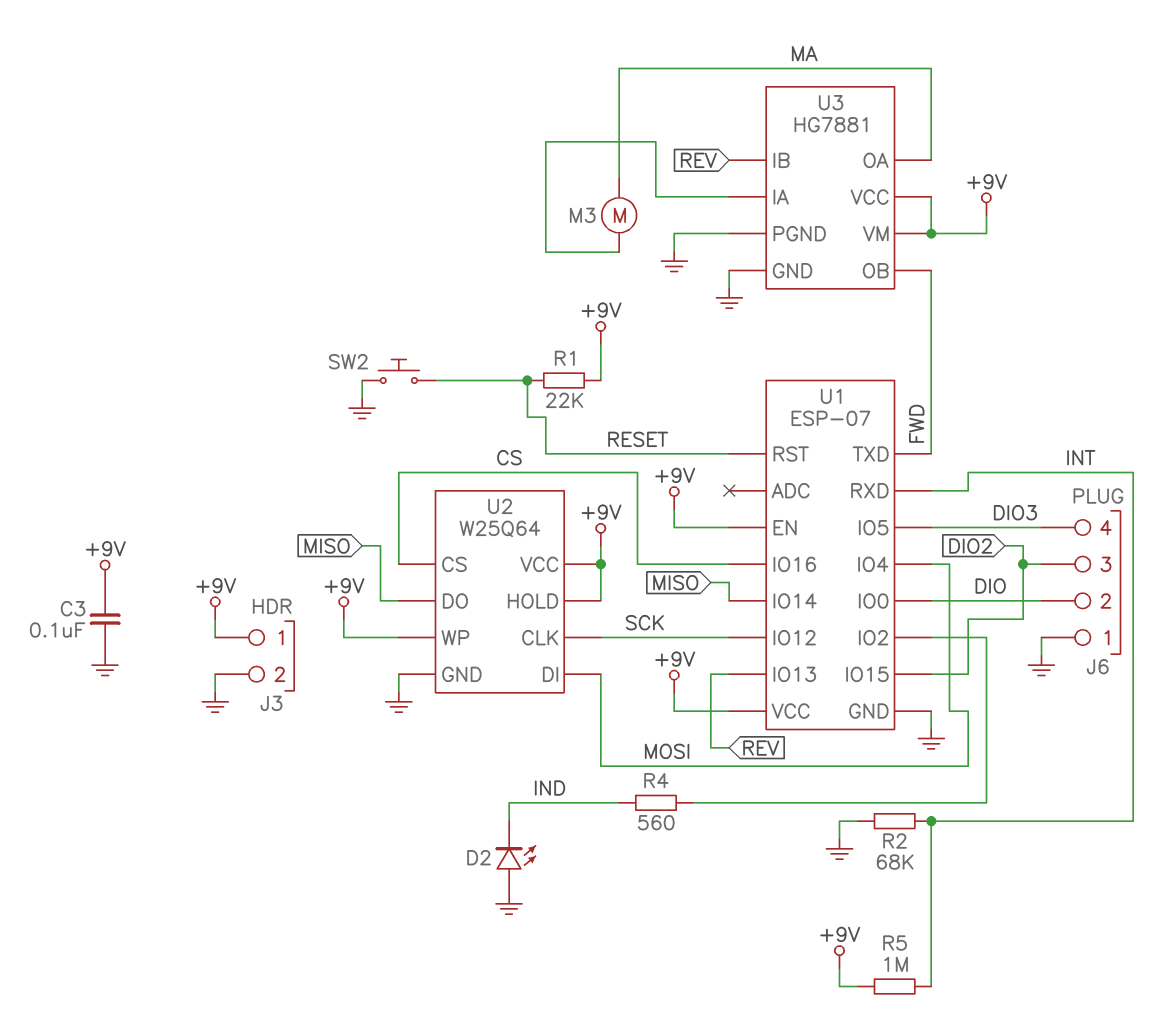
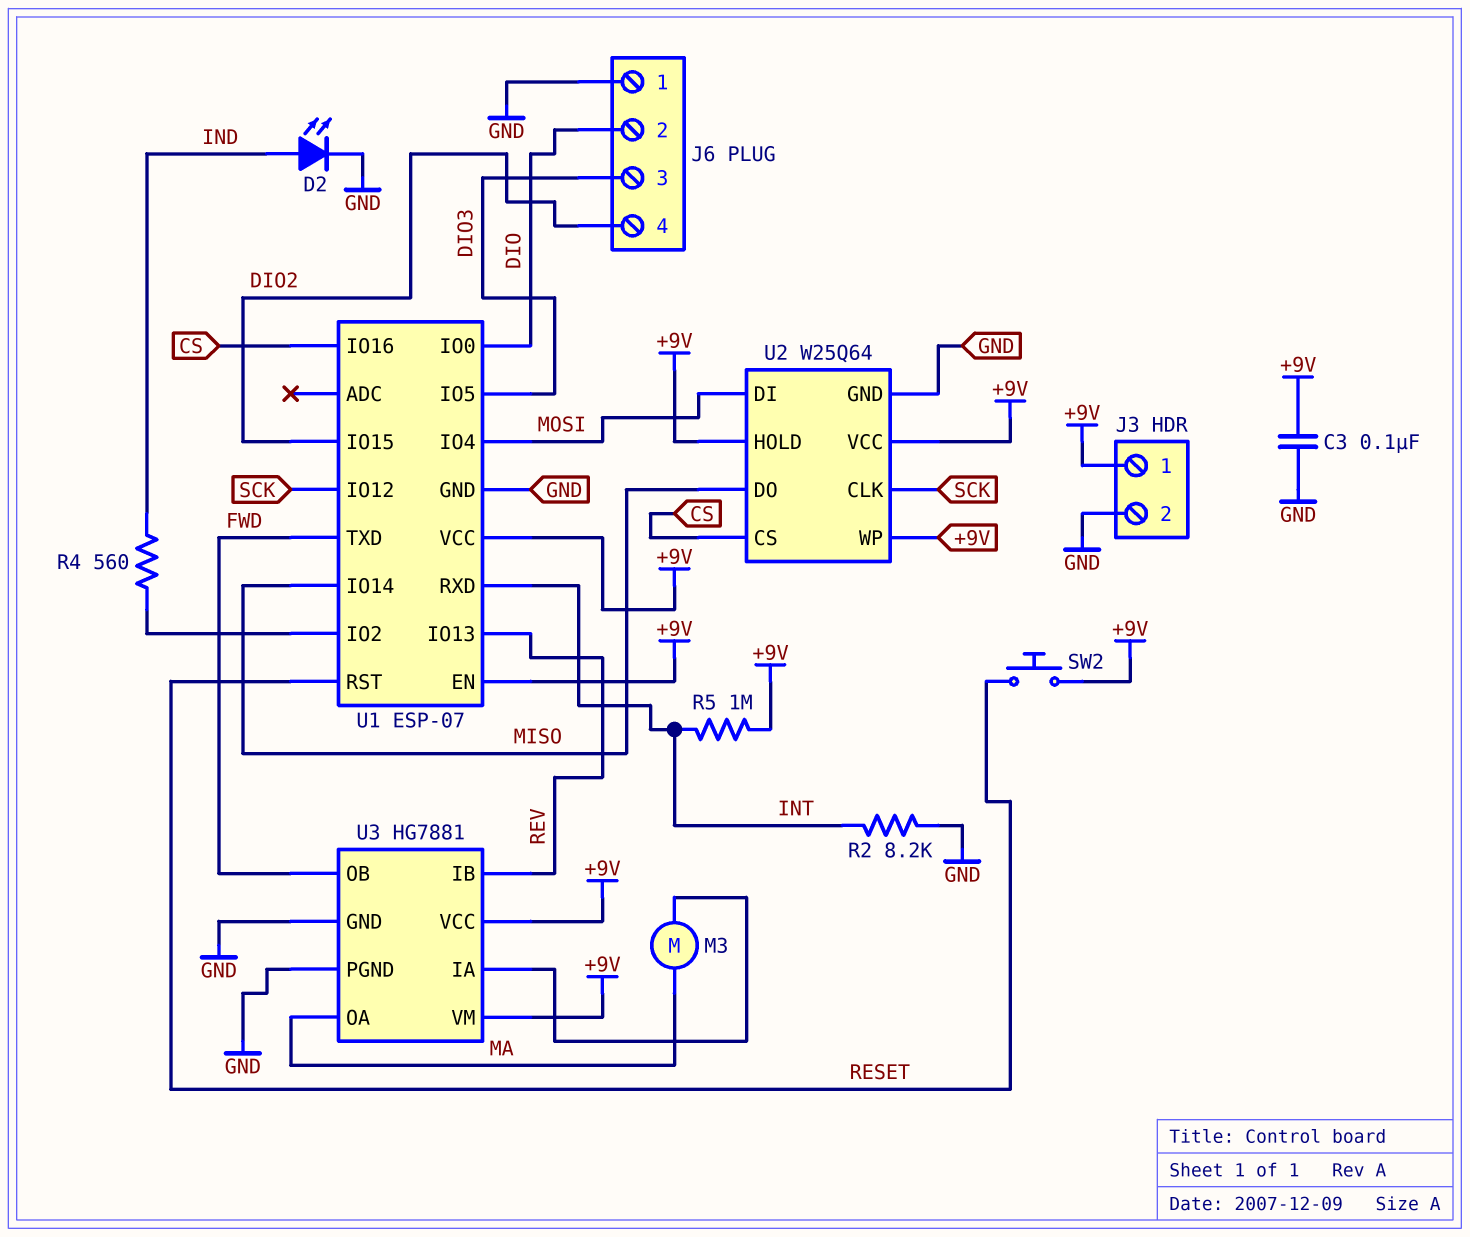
D2: LED (A GND, K IND) -> LED (A IND, K GND)
J6 pin 3: DIO2 -> DIO3
J6 pin 4: DIO3 -> DIO2
R1: 22k (+9V, RESET) -> none
R2: 68k (GND, INT) -> 8.2k (GND, INT)
SW2: button (GND, RESET) -> button (+9V, RESET)

